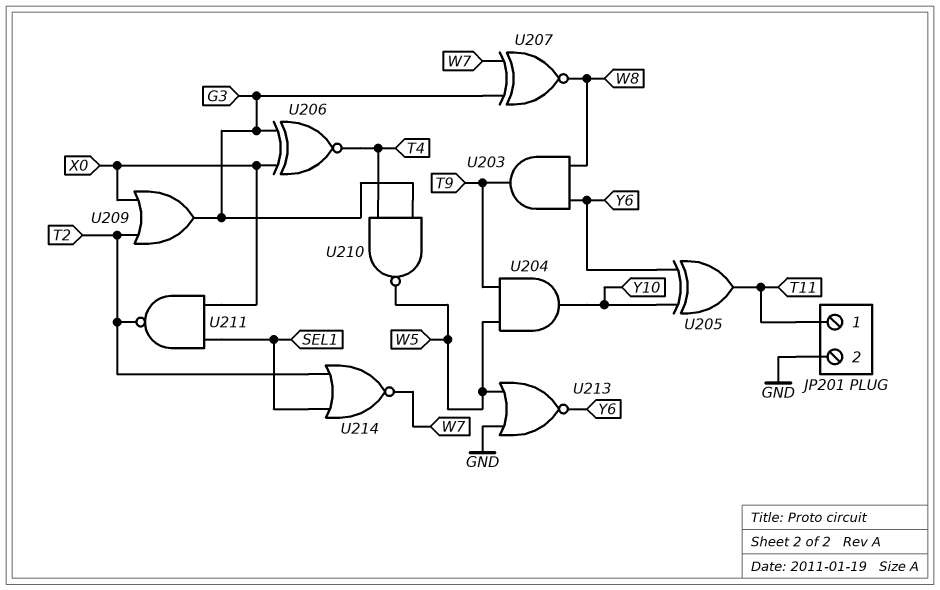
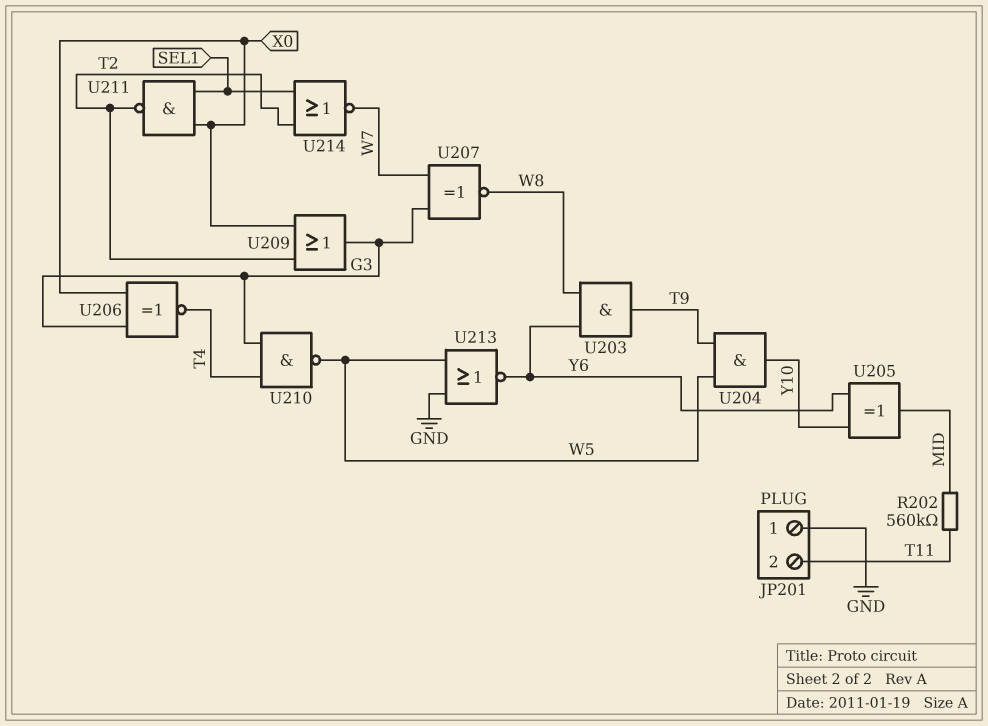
JP201 pin 1: T11 -> GND
JP201 pin 2: GND -> T11
R202: none -> 560k (MID, T11)
U205: XOR (in Y6, in Y10, out T11) -> XOR (in Y6, in Y10, out MID)

